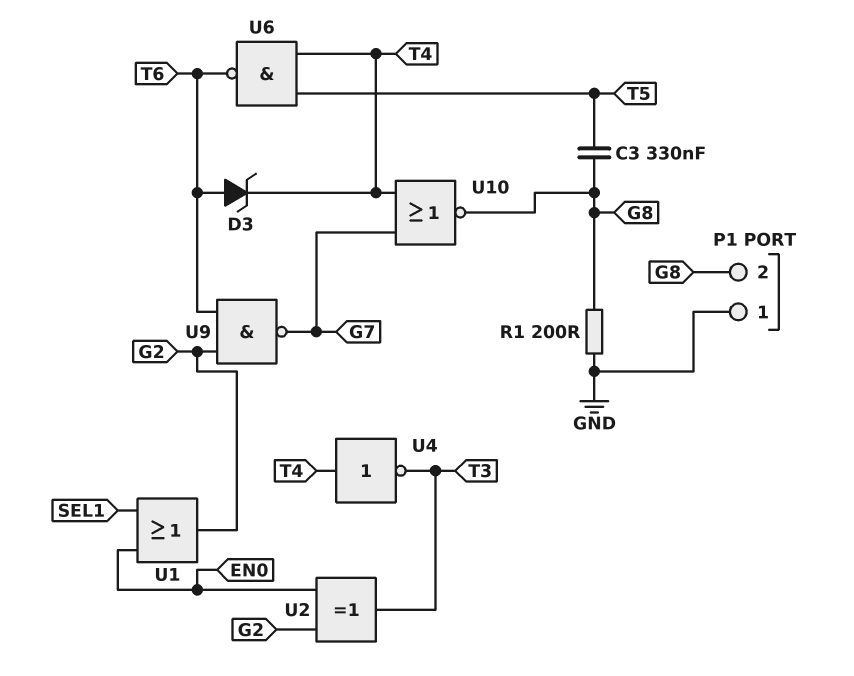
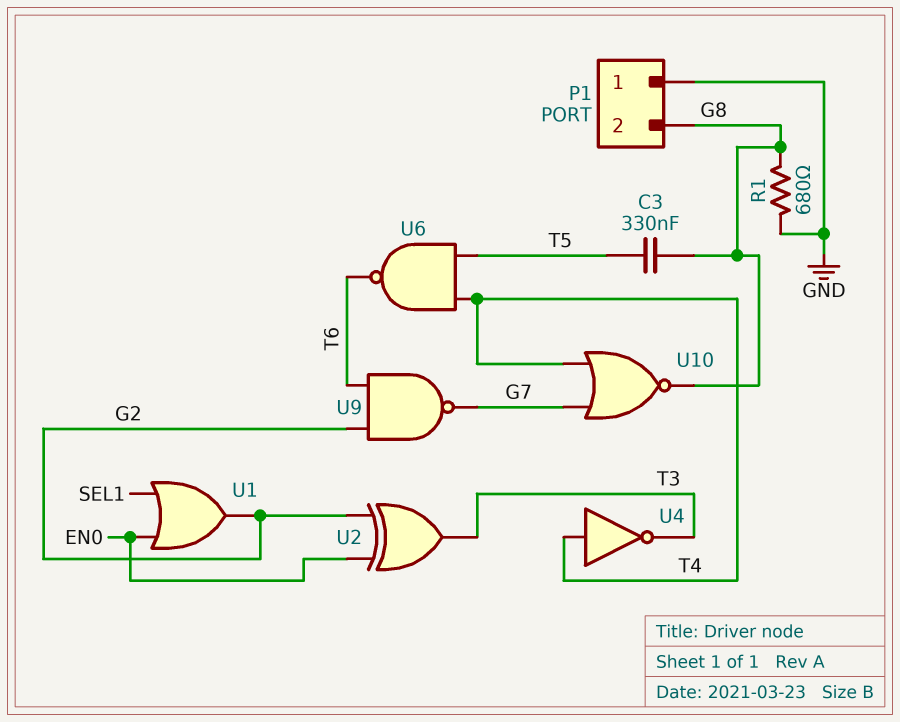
D3: zener (A T6, K T4) -> none
R1: 200 (G8, GND) -> 680 (G8, GND)

